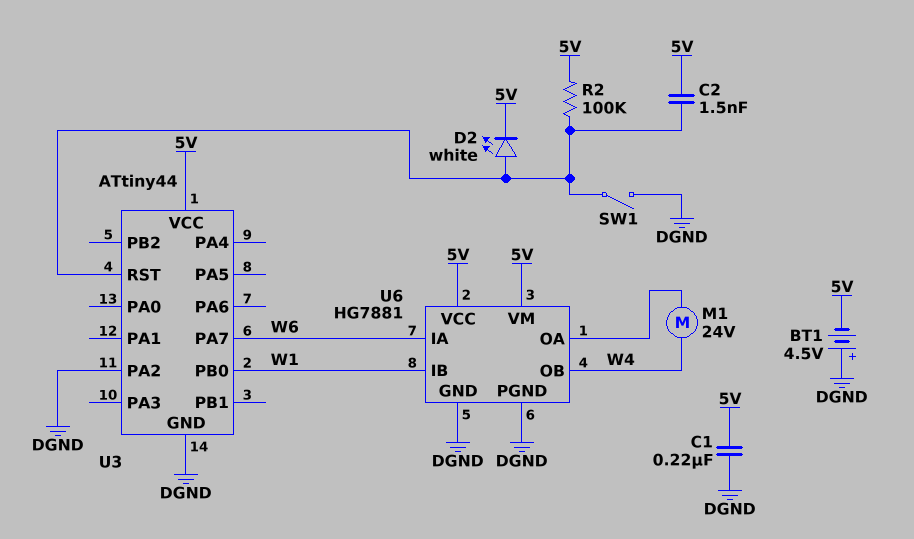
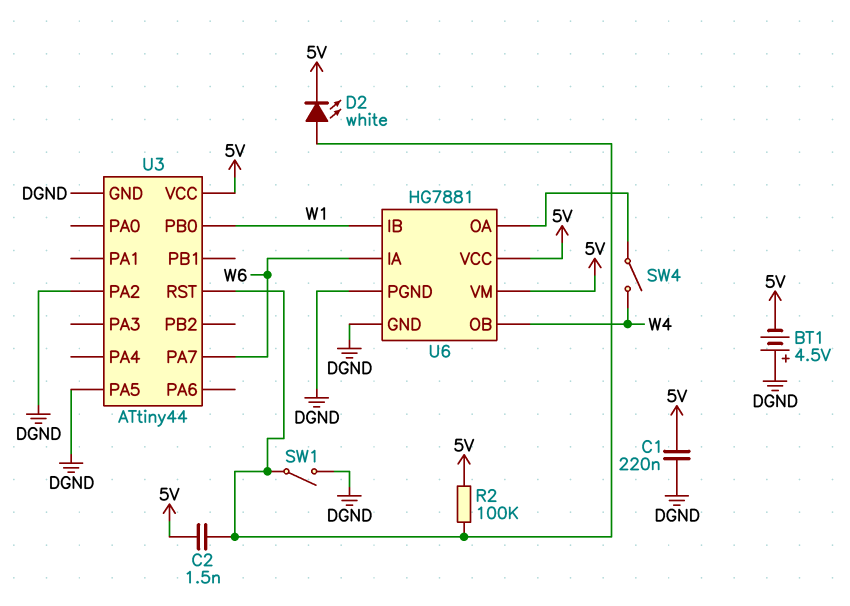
M1: motor 24V (U6/OA, W4) -> none
SW4: none -> switch (U6/OA, W4)
U3 pin PA5: none -> DGND

